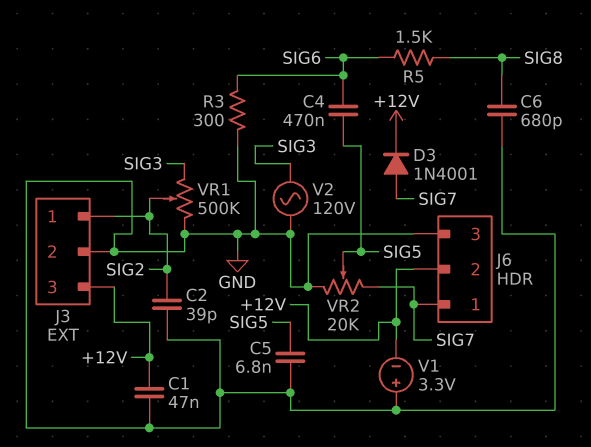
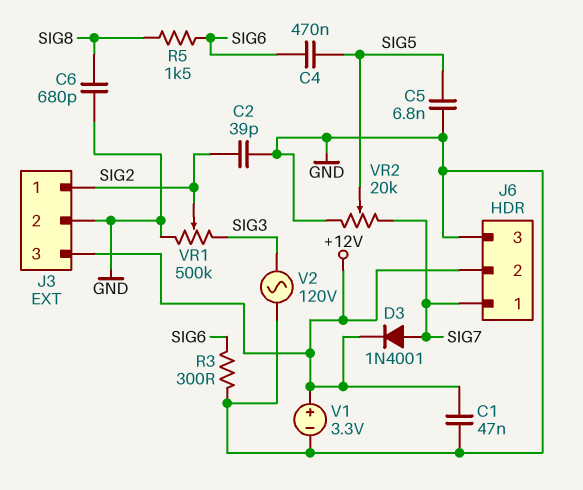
V1: 3.3V (plus GND, minus +12V) -> 3.3V (plus +12V, minus GND)

